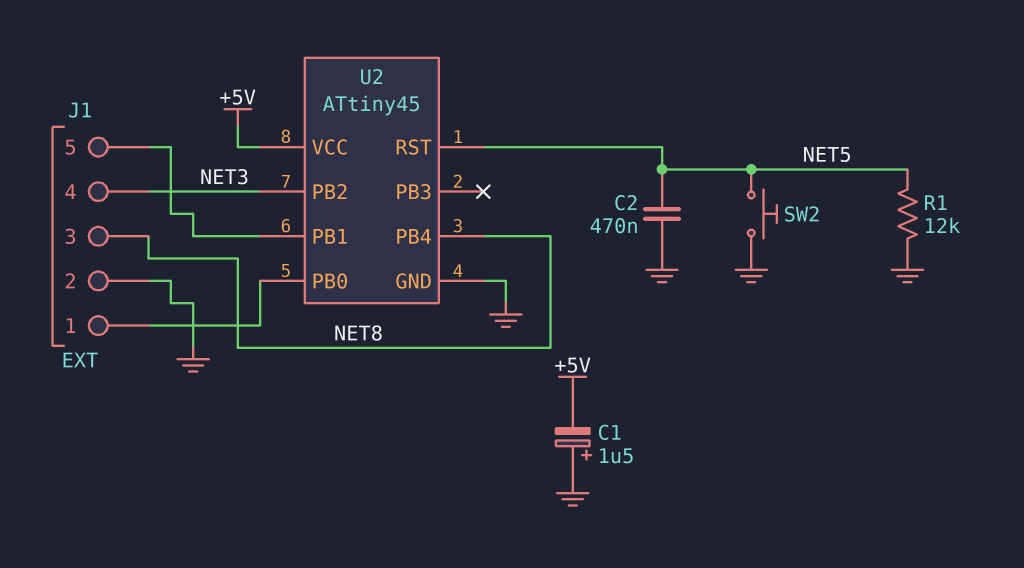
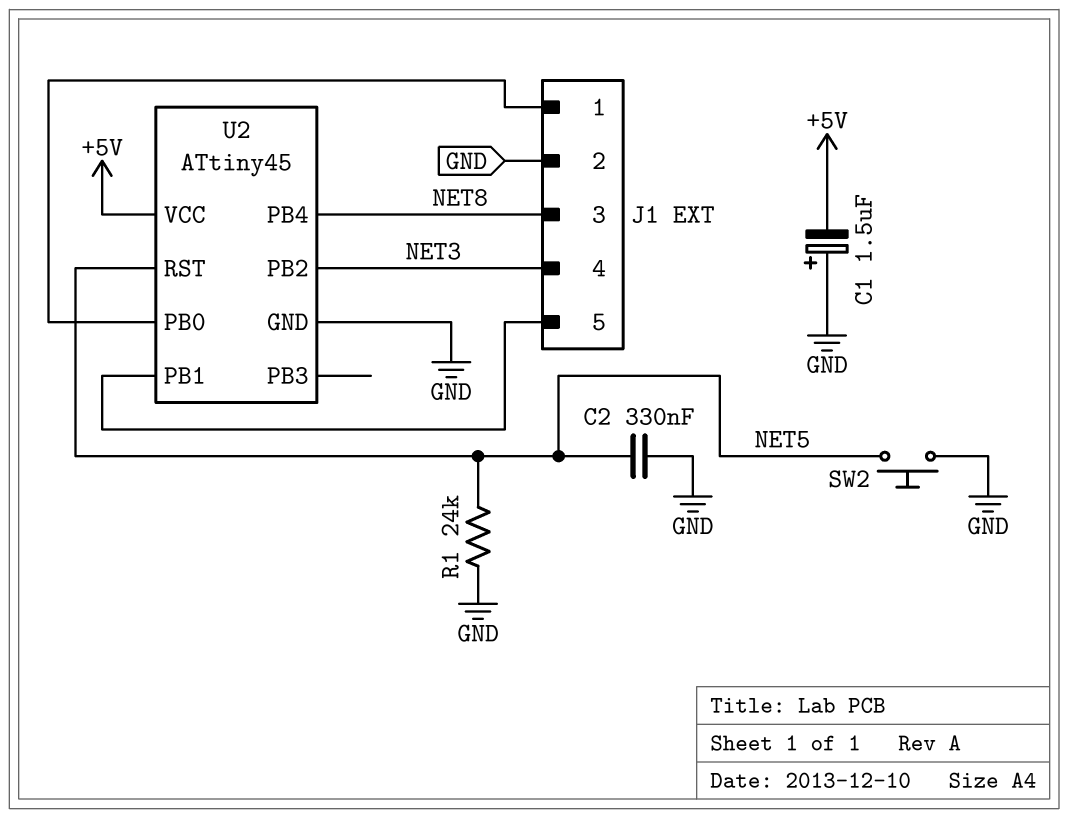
C2: 470nF (GND, NET5) -> 330nF (GND, NET5)
R1: 12k (GND, NET5) -> 24k (GND, NET5)

